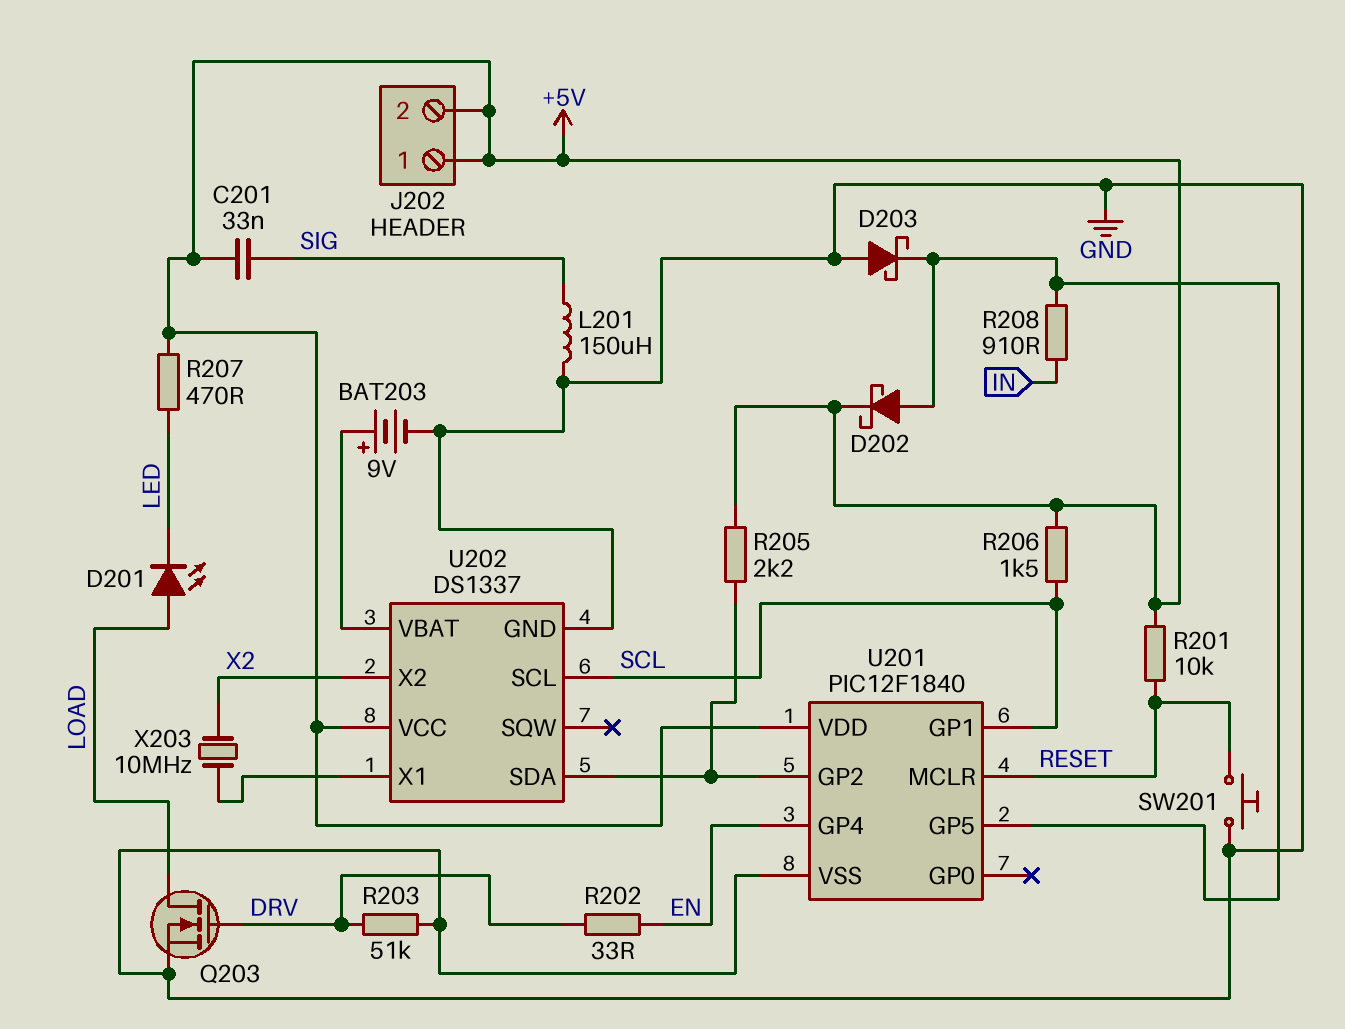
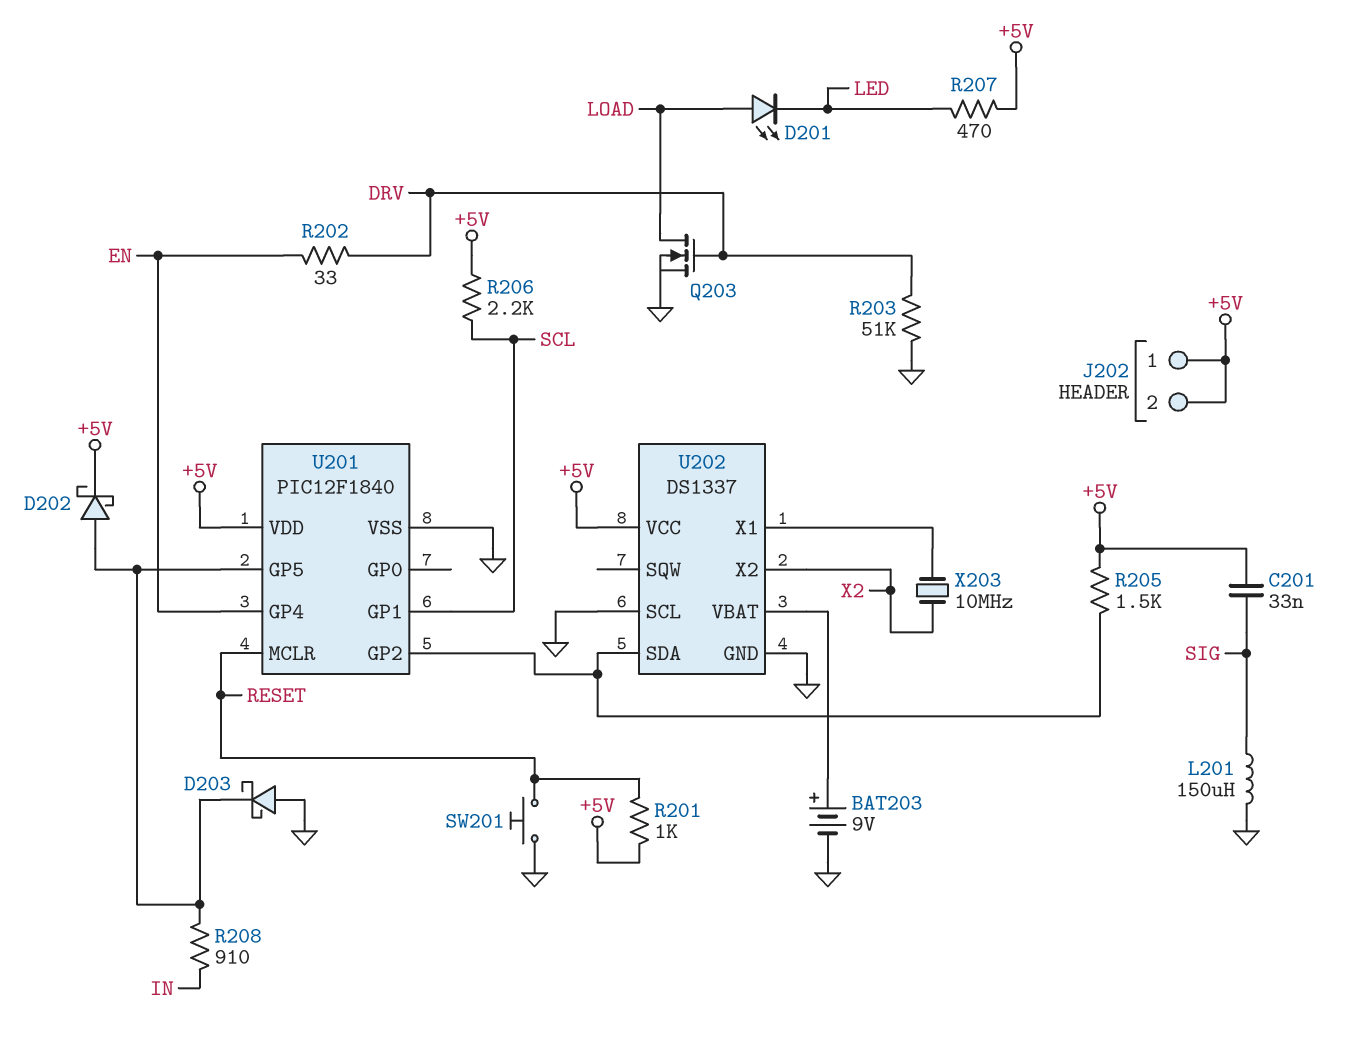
R201: 10k (+5V, RESET) -> 1k (+5V, RESET)
R205: 2.2k (+5V, U201/GP2) -> 1.5k (+5V, U201/GP2)
R206: 1.5k (+5V, SCL) -> 2.2k (+5V, SCL)
U202 pin SCL: SCL -> GND

